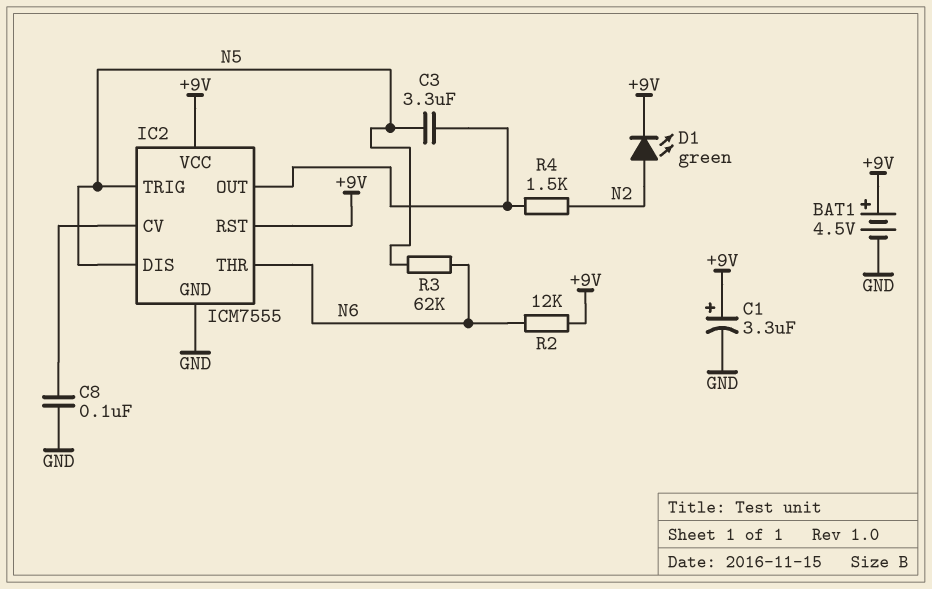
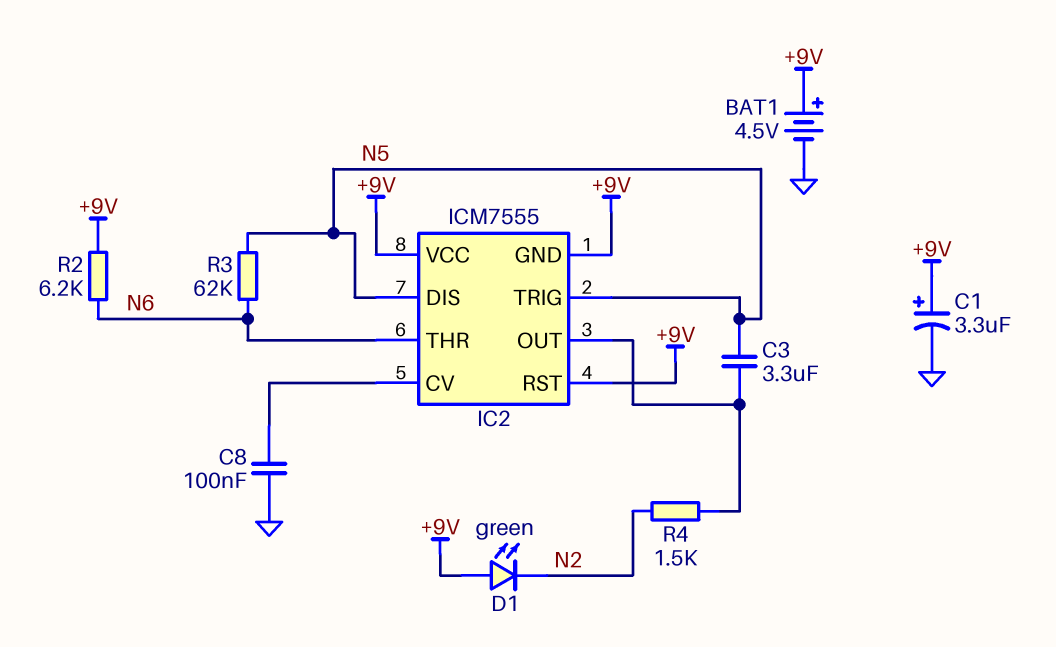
D1: LED green (A N2, K +9V) -> LED green (A +9V, K N2)
IC2 pin GND: GND -> +9V
R2: 12k (+9V, N6) -> 6.2k (+9V, N6)

